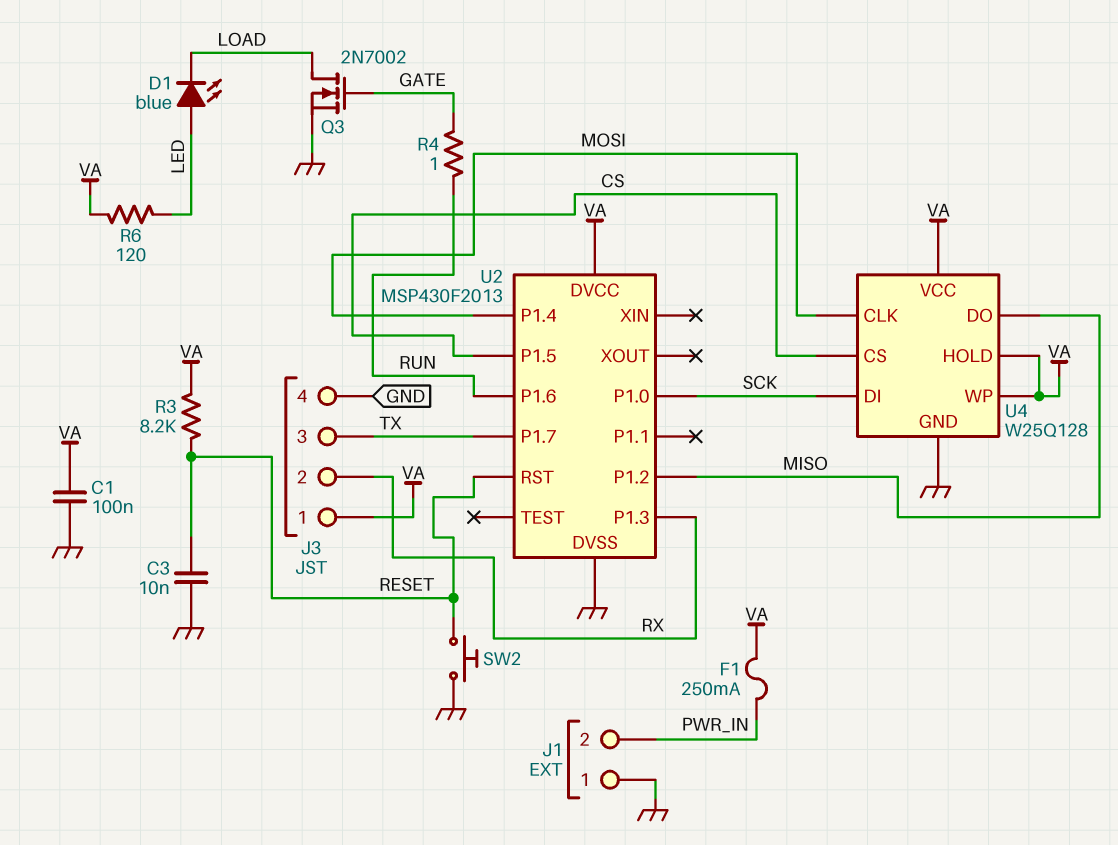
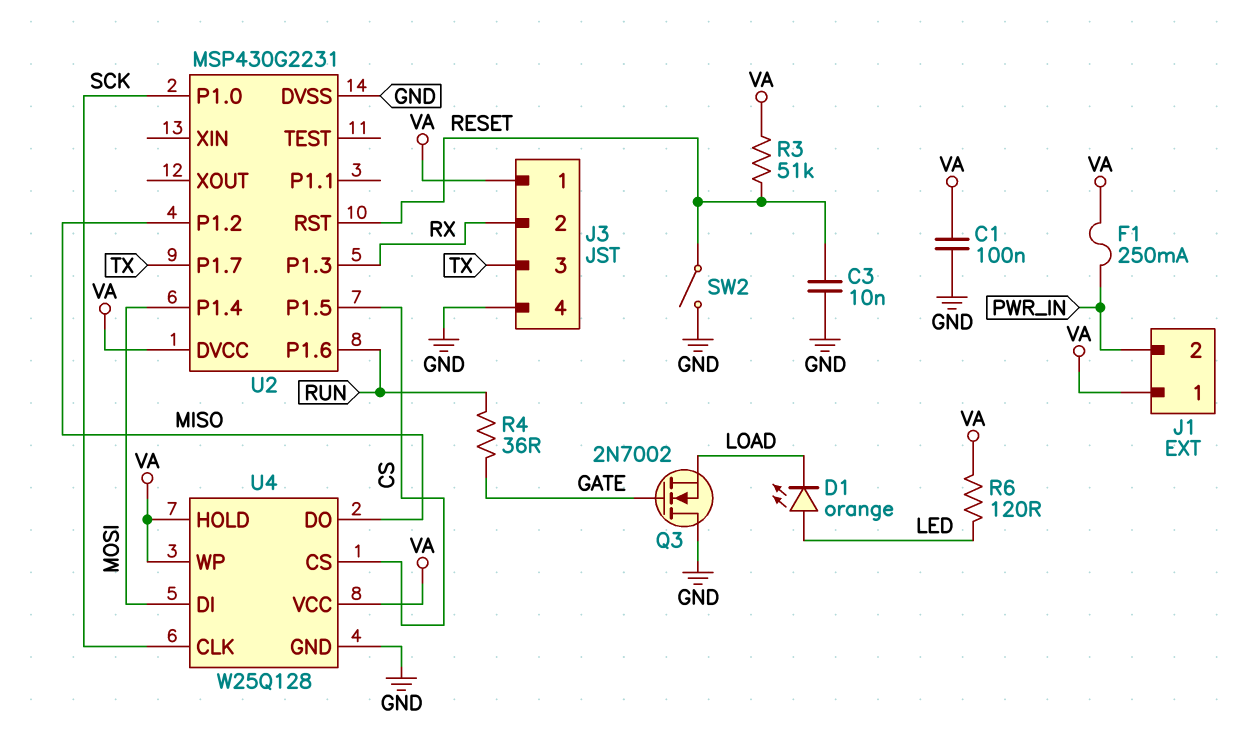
D1: LED blue (A LED, K LOAD) -> LED orange (A LED, K LOAD)
J1 pin 1: GND -> VA
Q3: NMOS 2N7002 (G GATE, D LOAD, S GND) -> NMOS 2N7002 (G GATE, D GND, S LOAD)
R3: 8.2k (RESET, VA) -> 51k (RESET, VA)
R4: 1 (GATE, RUN) -> 36 (GATE, RUN)
SW2: button (GND, RESET) -> switch (GND, RESET)
U2: MSP430F2013 -> MSP430G2231
U4 pin CLK: MOSI -> SCK
U4 pin DI: SCK -> MOSI

